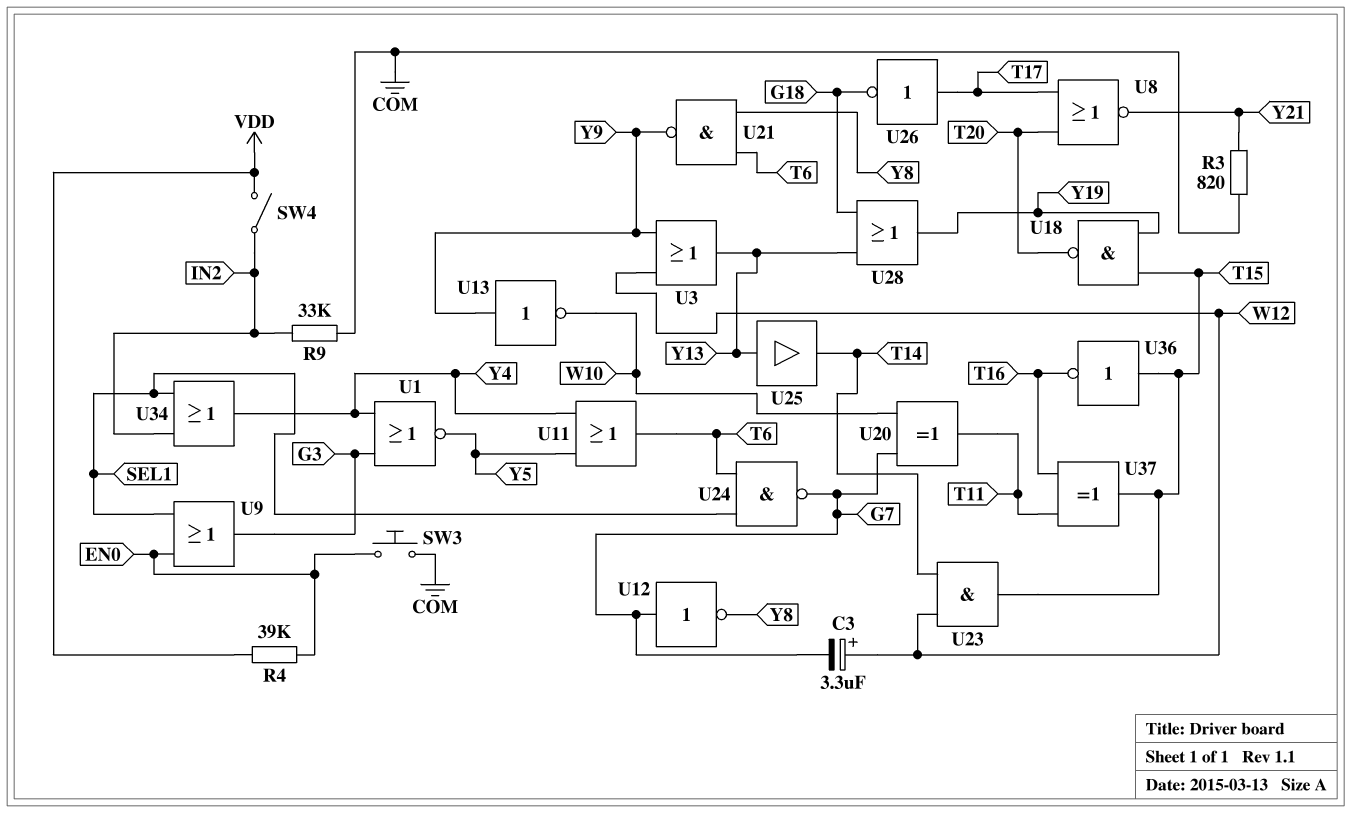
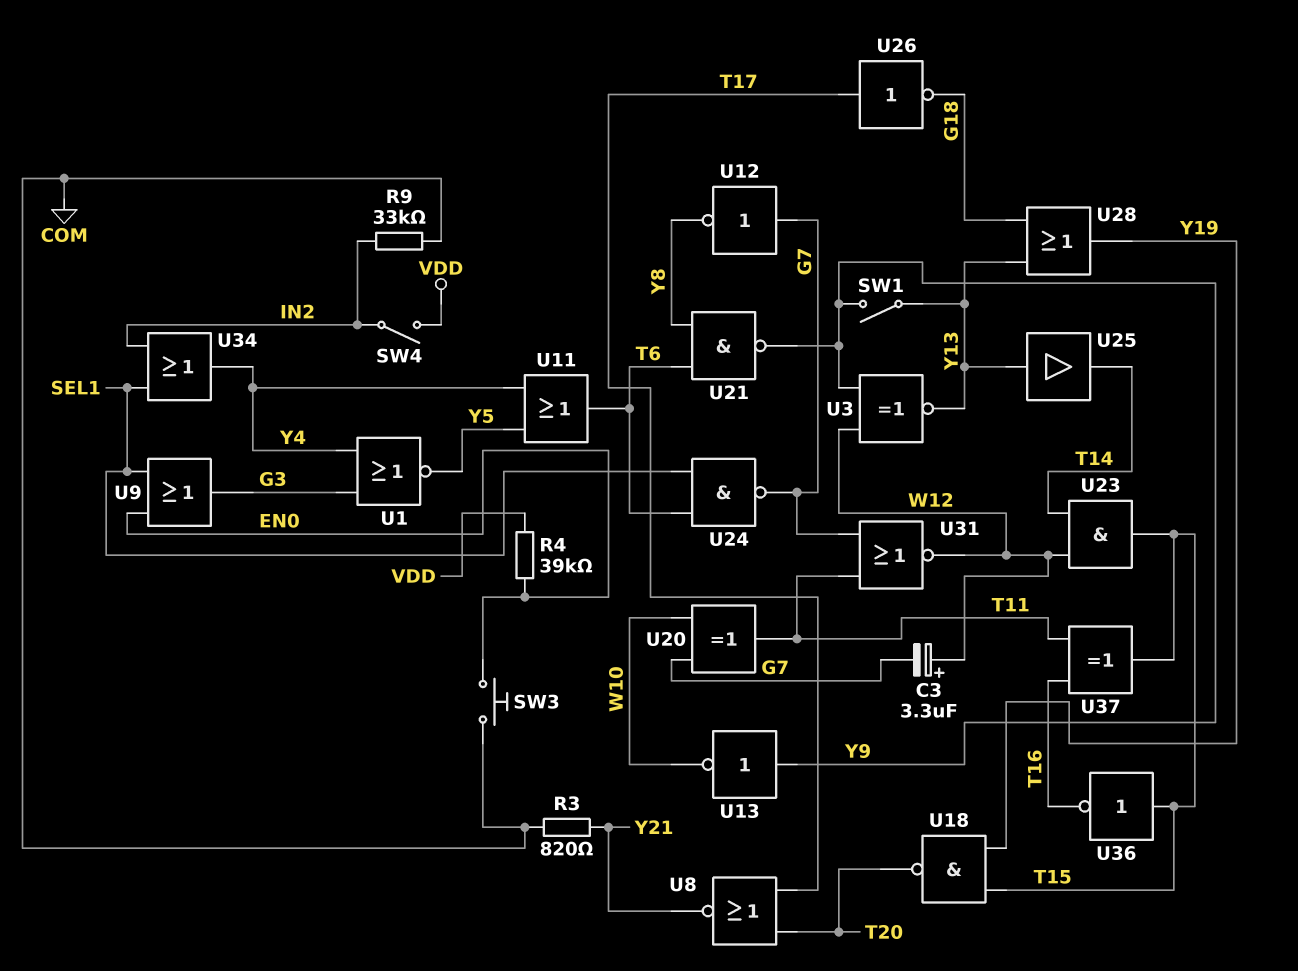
SW1: none -> switch (Y9, Y13)
U3: OR (in W12, in Y9, out Y13) -> XNOR (in W12, in Y9, out Y13)
U31: none -> NOR (in G7, in T11, out W12)

